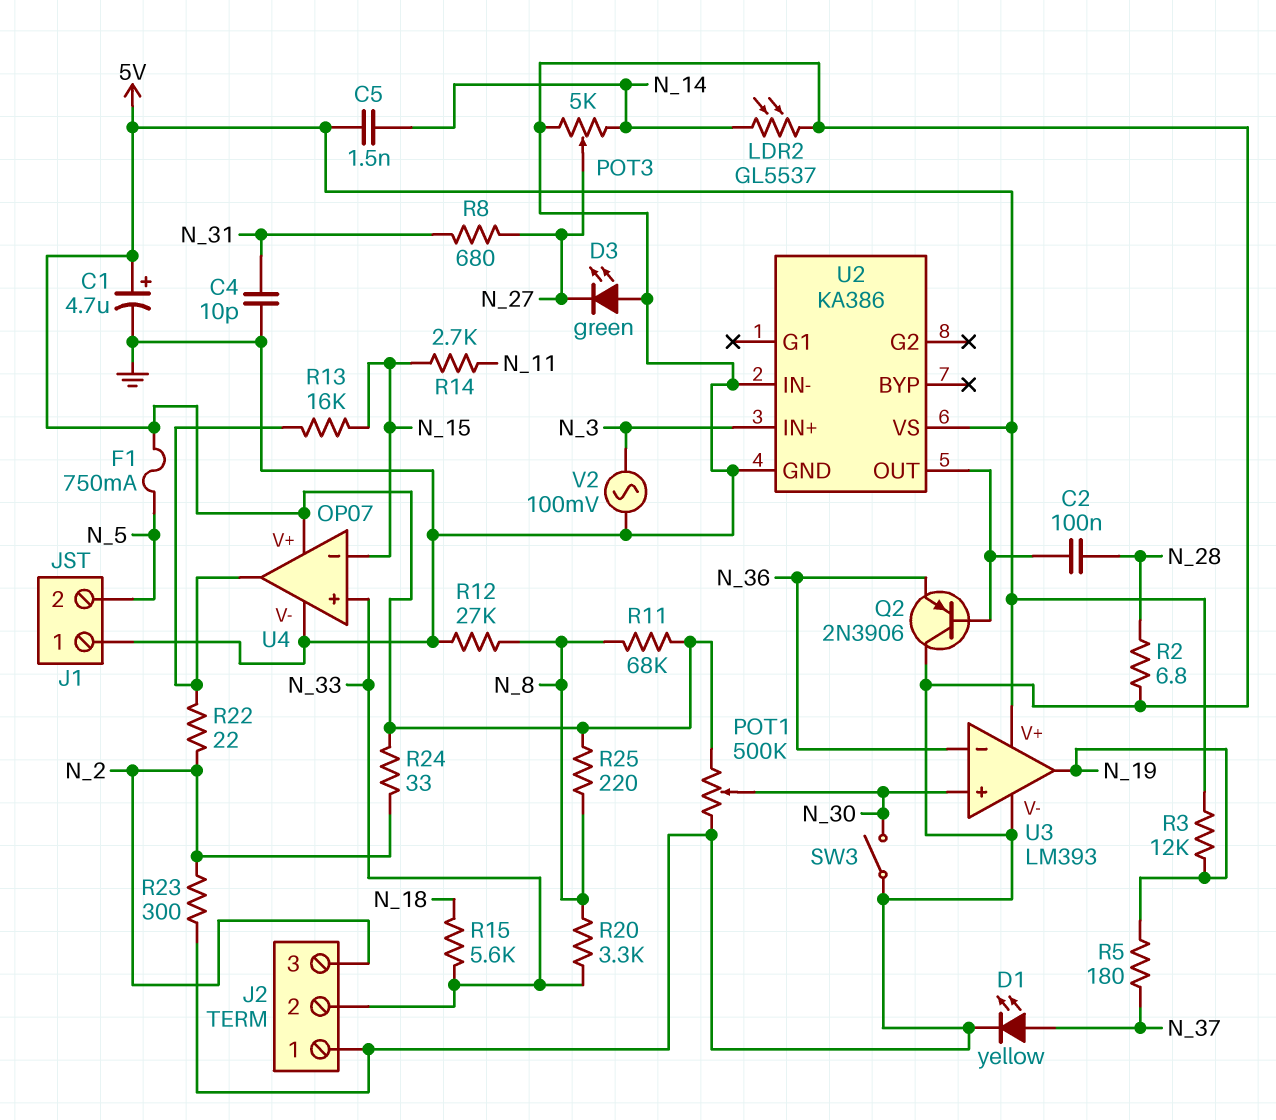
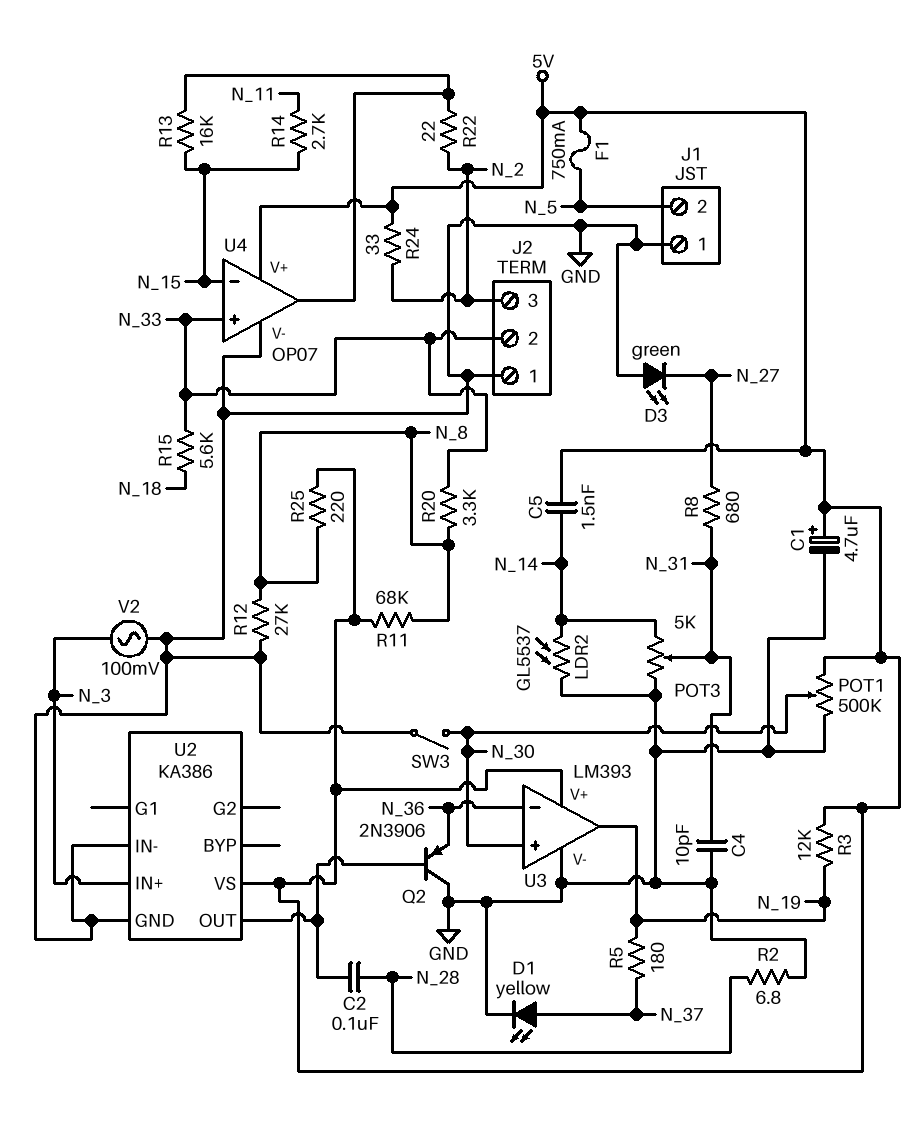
POT3: 5k (GND, N_14, wiper N_27) -> 5k (GND, N_14, wiper N_31)
R23: 300 (GND, N_2) -> none

